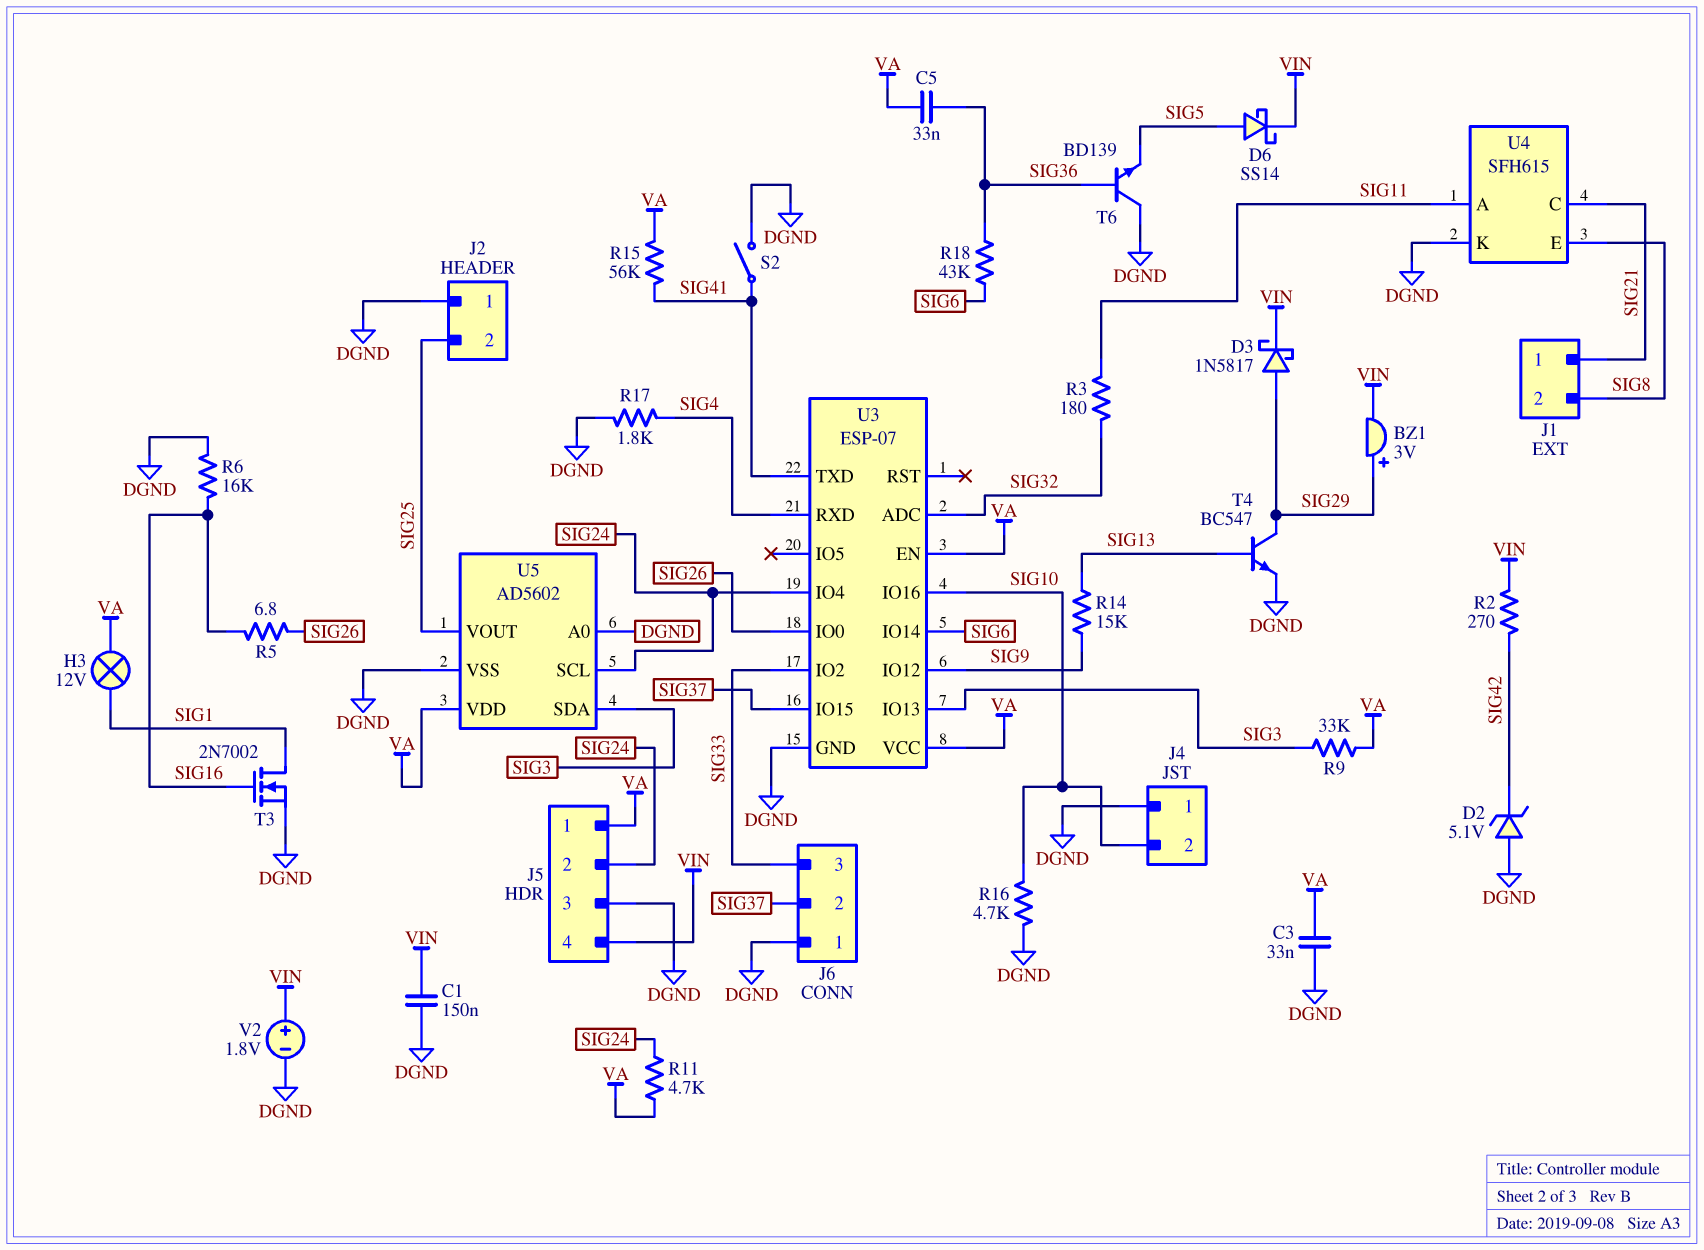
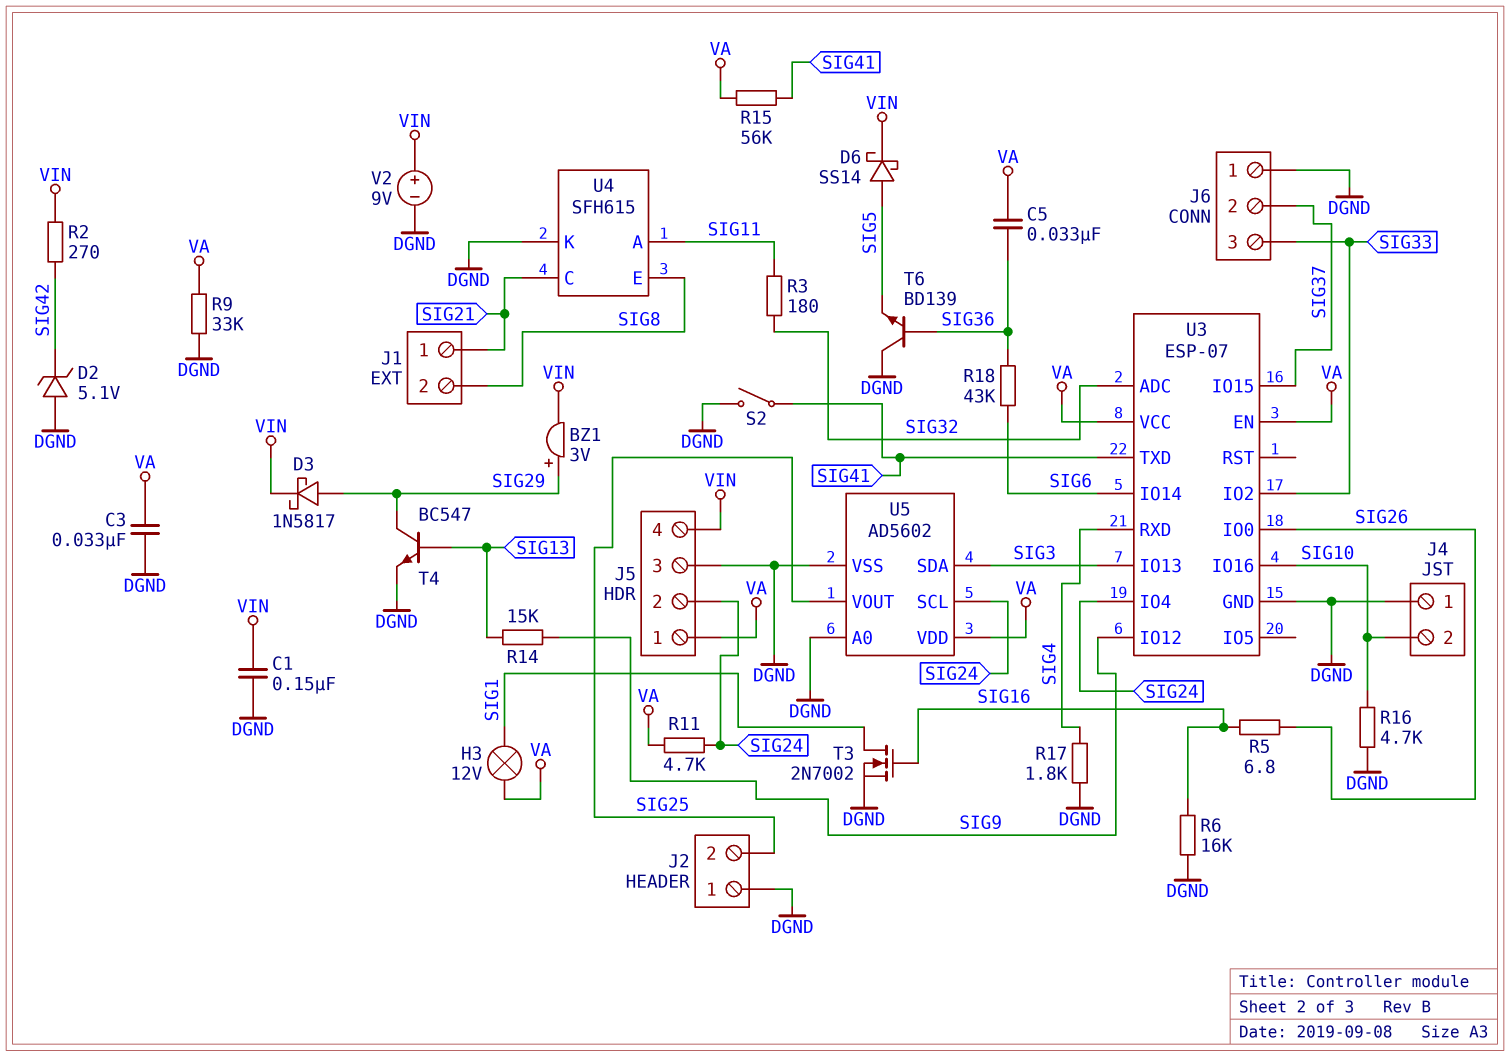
R9: 33k (SIG3, VA) -> 33k (DGND, VA)
V2: 1.8V (plus VIN, minus DGND) -> 9V (plus VIN, minus DGND)

